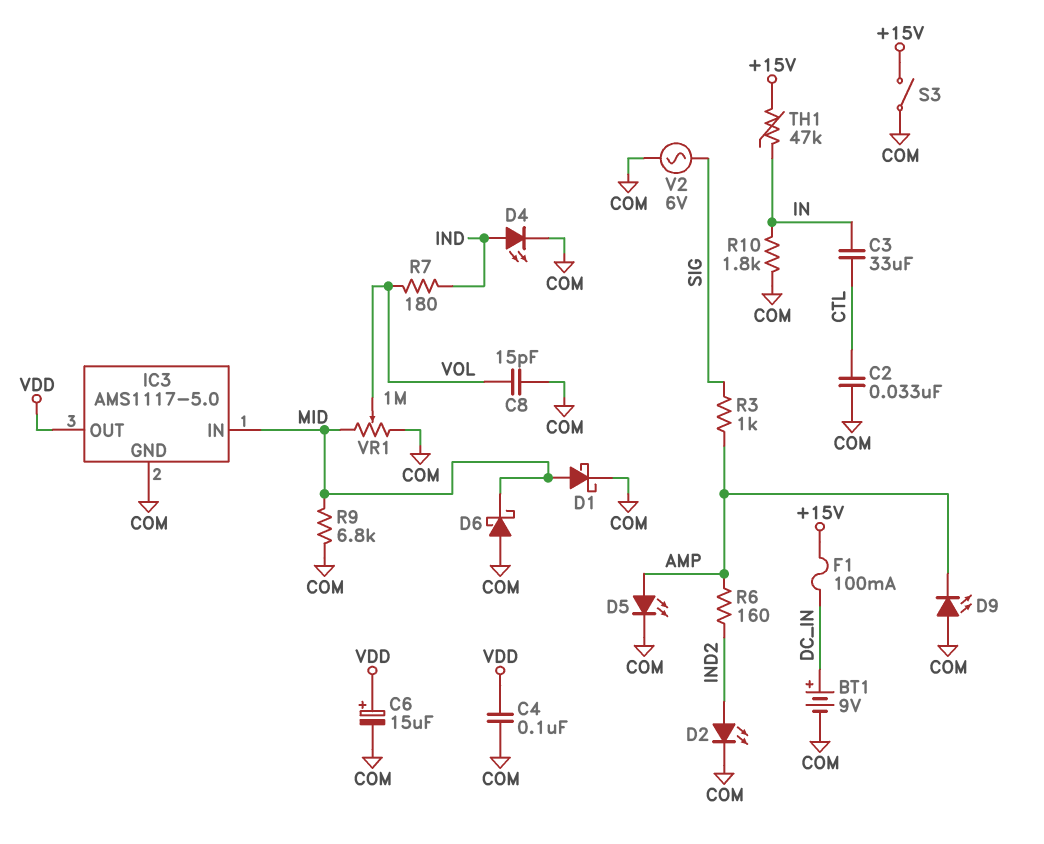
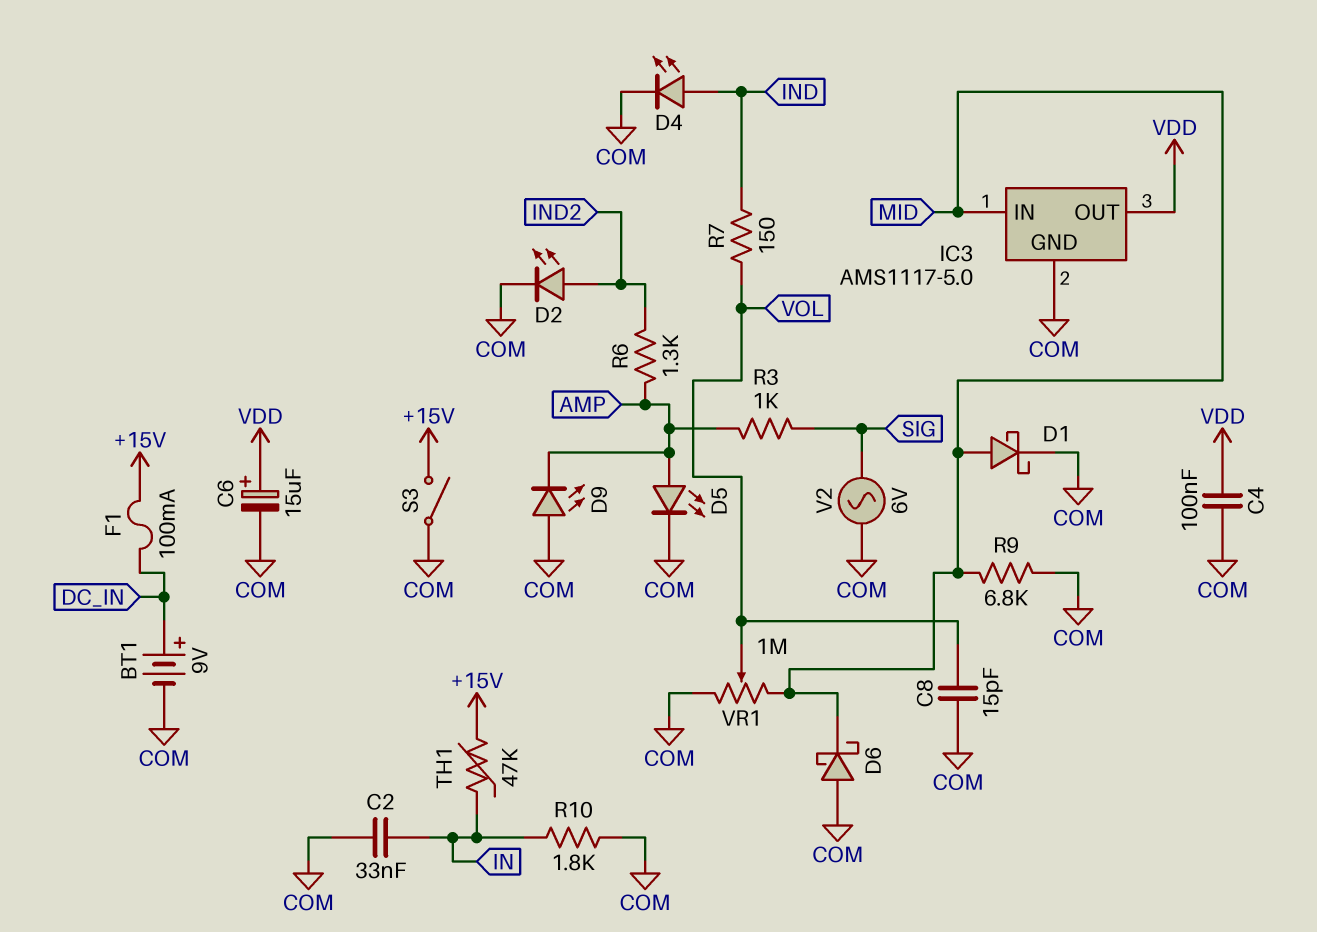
C2: 33nF (COM, CTL) -> 33nF (COM, IN)
C3: 33uF (CTL, IN) -> none
R6: 160 (AMP, IND2) -> 1.3k (AMP, IND2)
R7: 180 (IND, VOL) -> 150 (IND, VOL)

